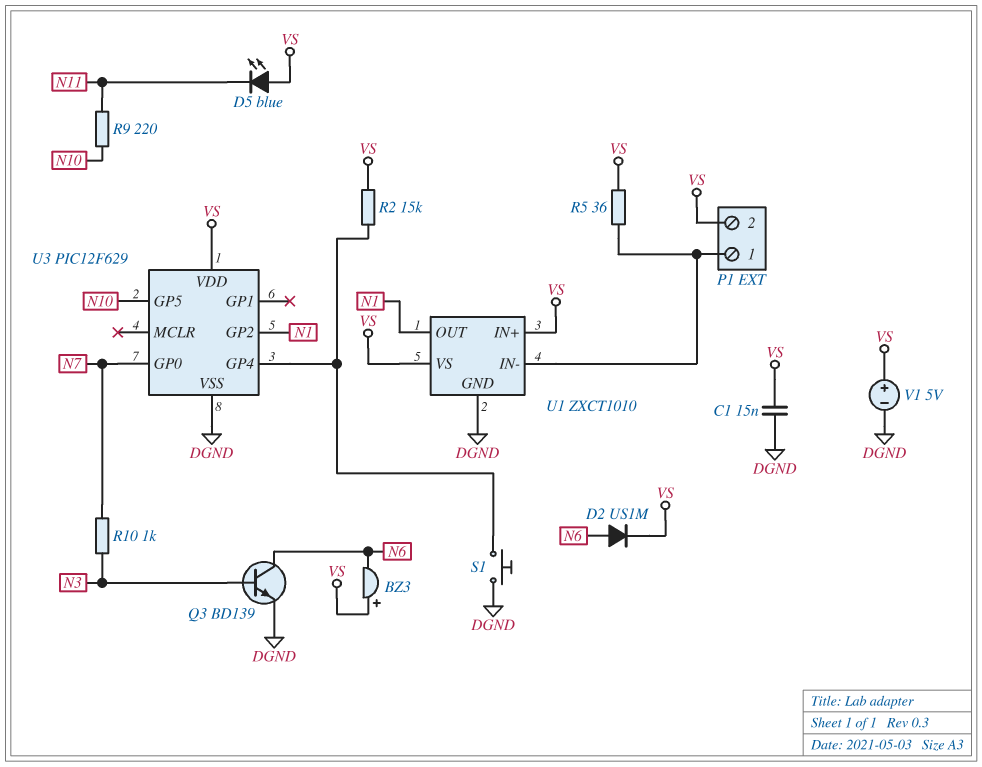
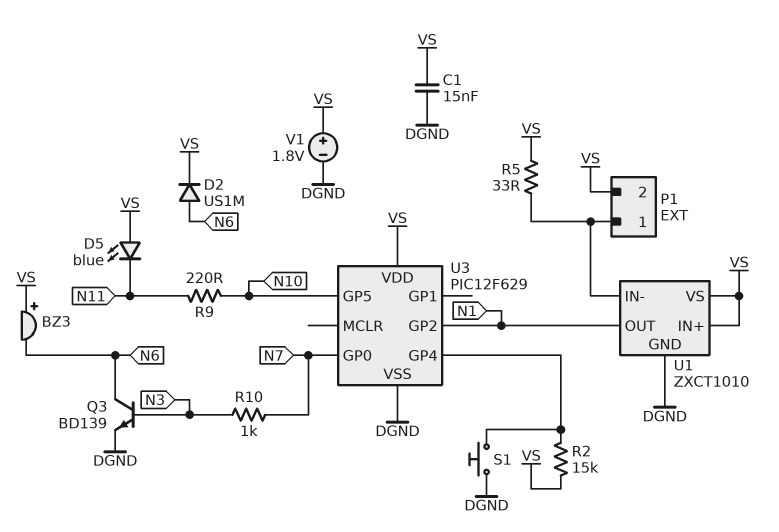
R5: 36 (P1/1, VS) -> 33 (P1/1, VS)
V1: 5V (plus VS, minus DGND) -> 1.8V (plus VS, minus DGND)

